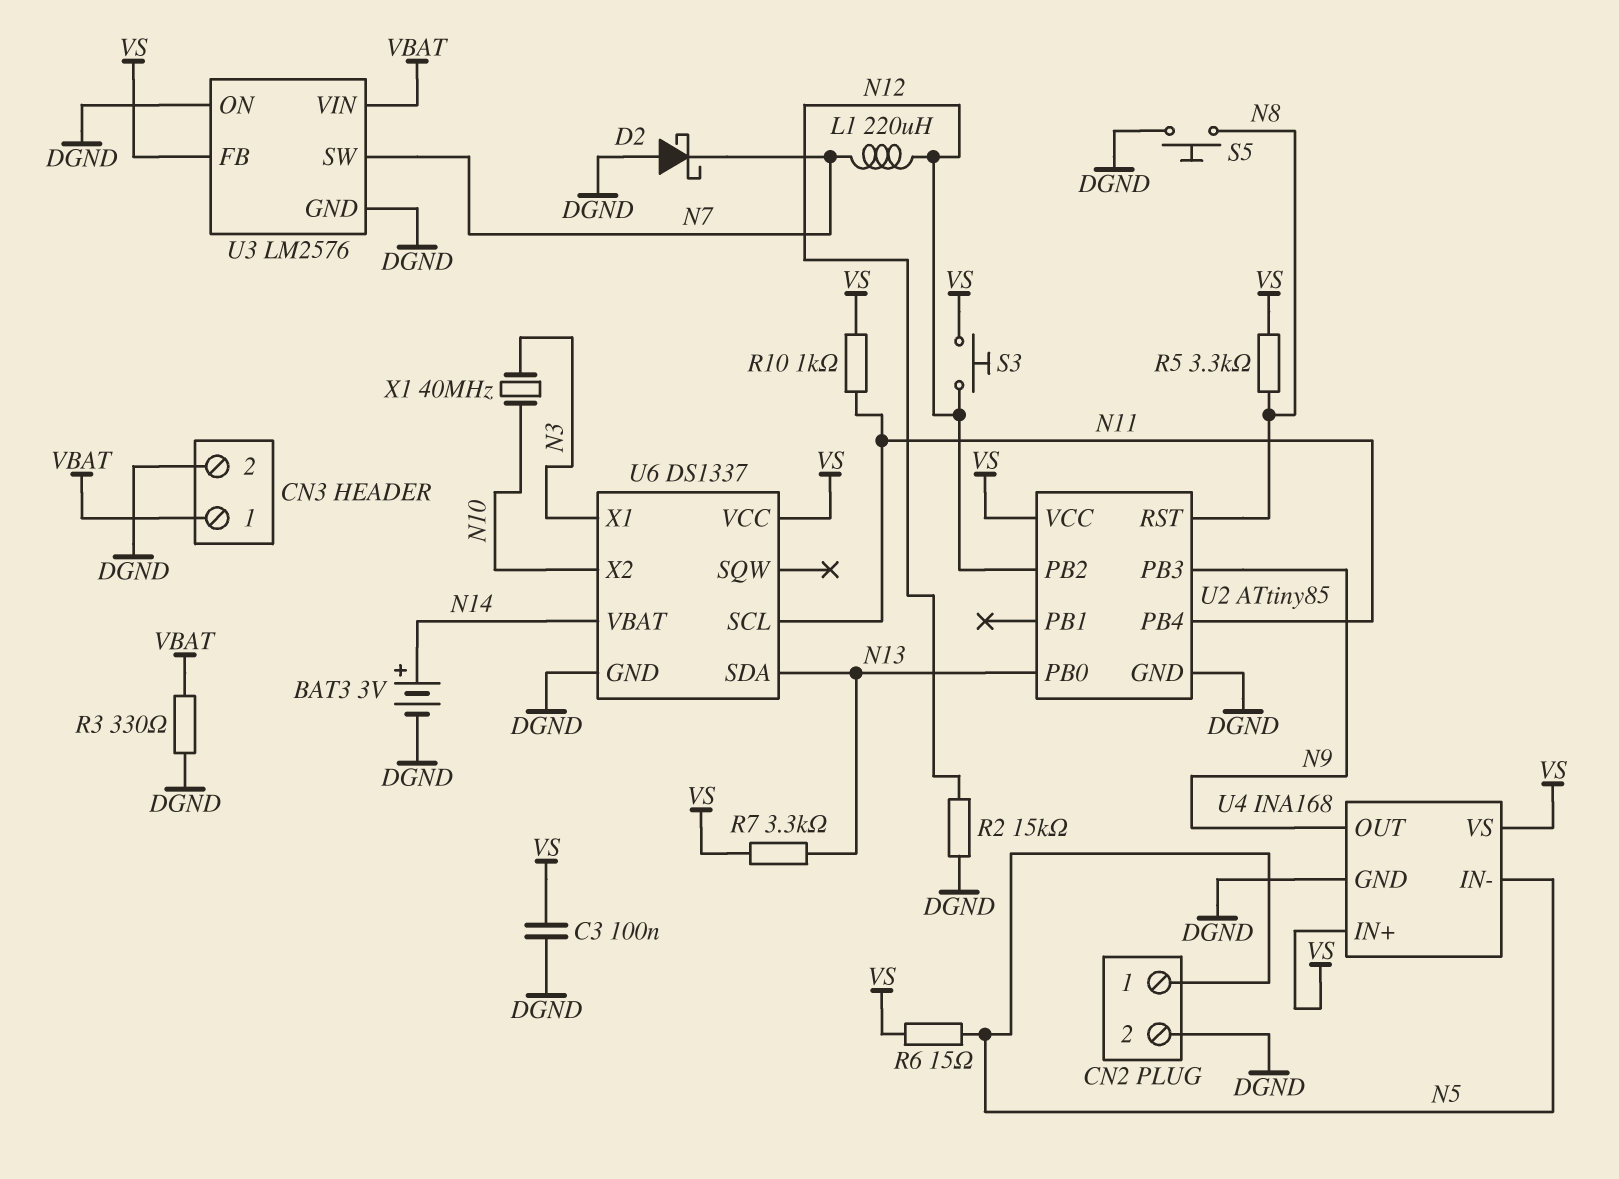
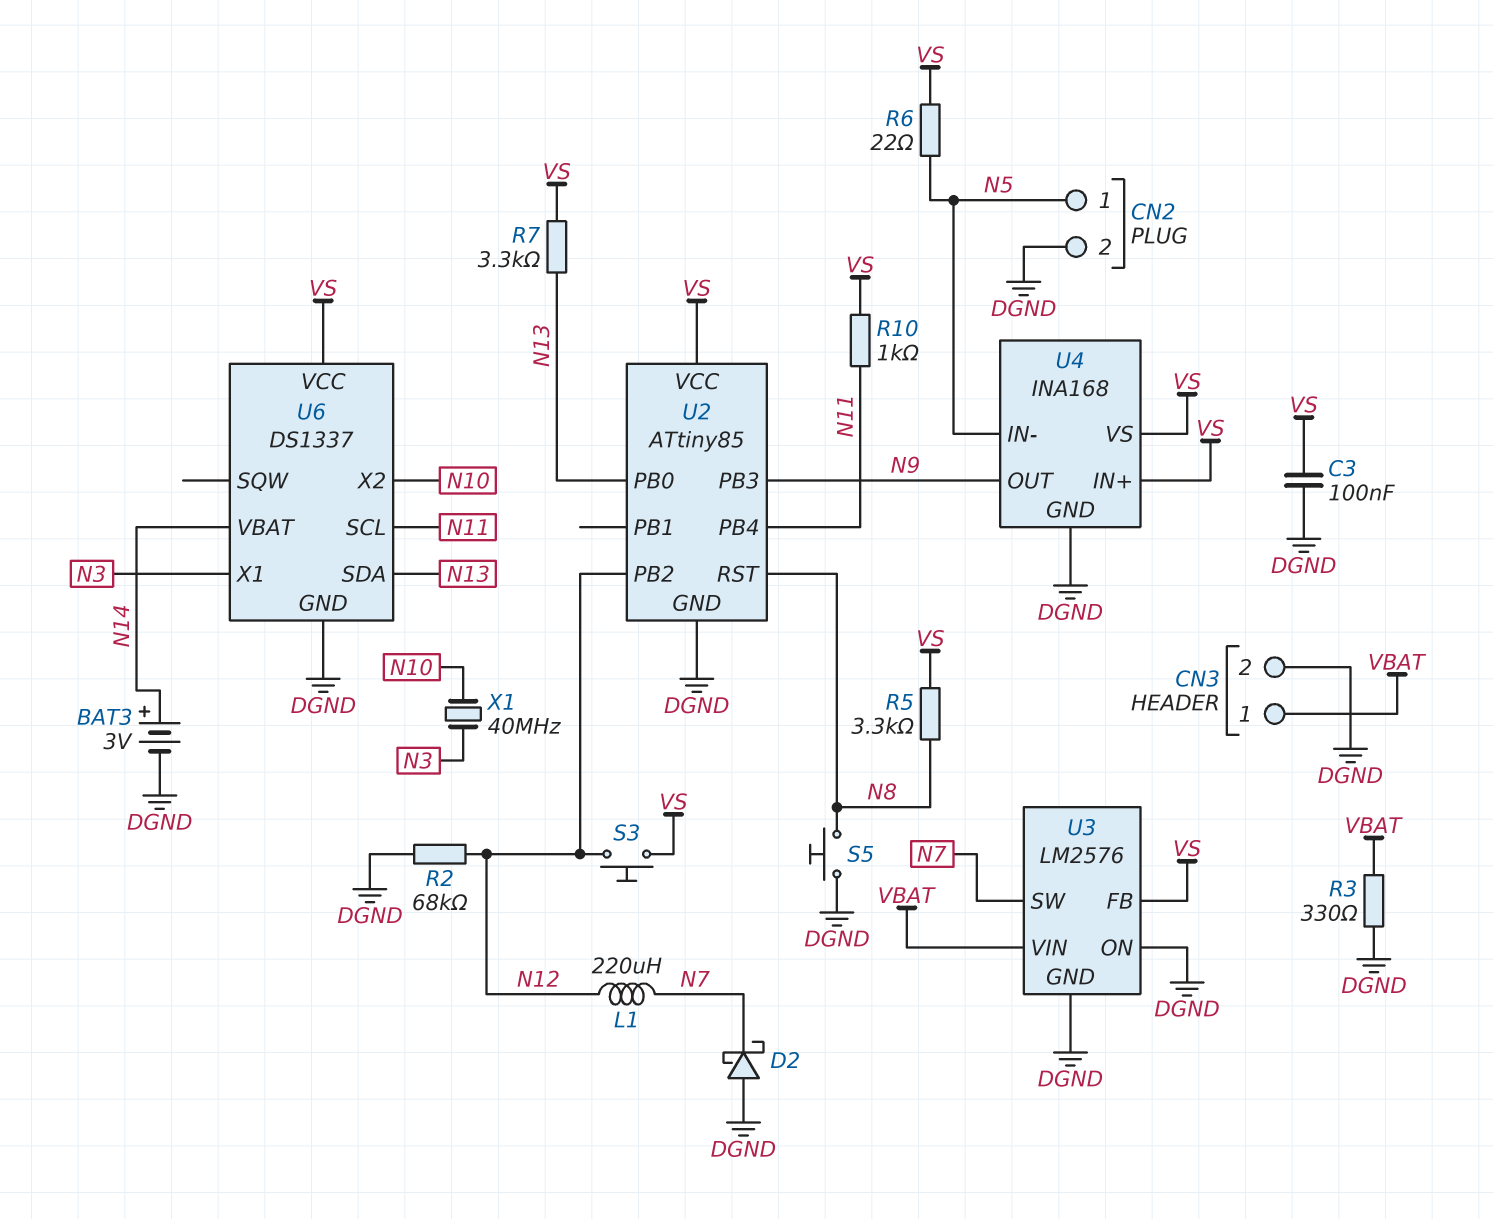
R2: 15k (DGND, N12) -> 68k (DGND, N12)
R6: 15 (N5, VS) -> 22 (N5, VS)

